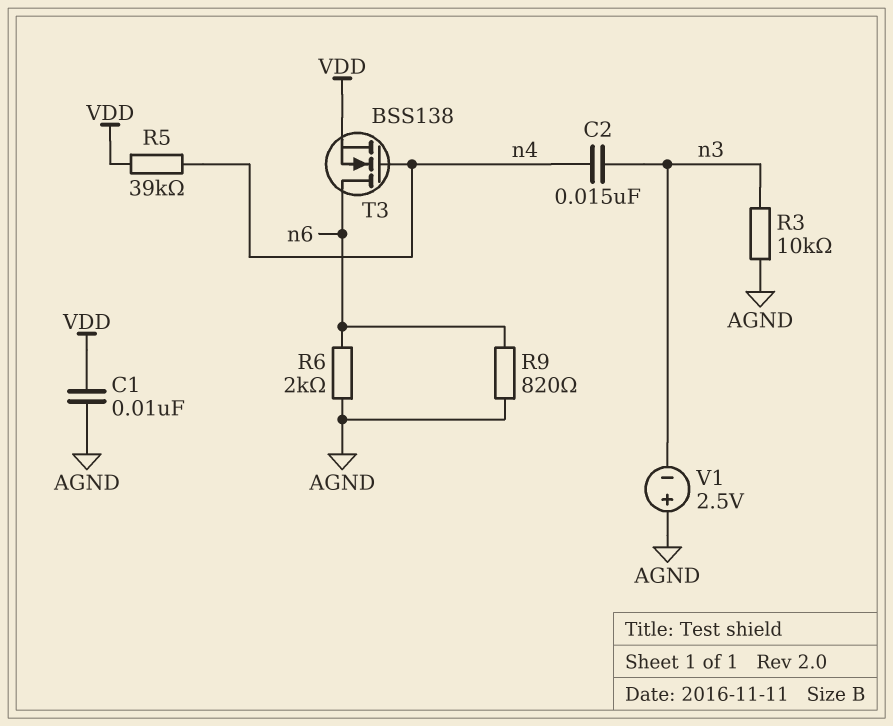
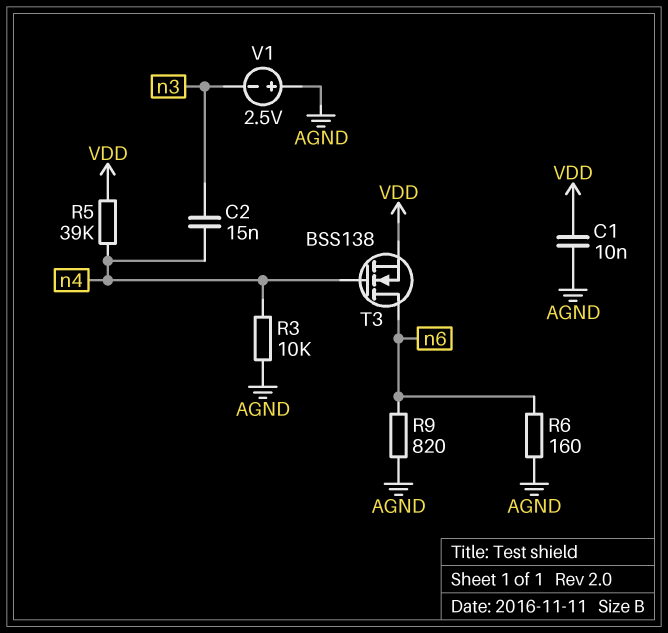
R3: 10k (AGND, n3) -> 10k (AGND, n4)
R6: 2k (AGND, n6) -> 160 (AGND, n6)

